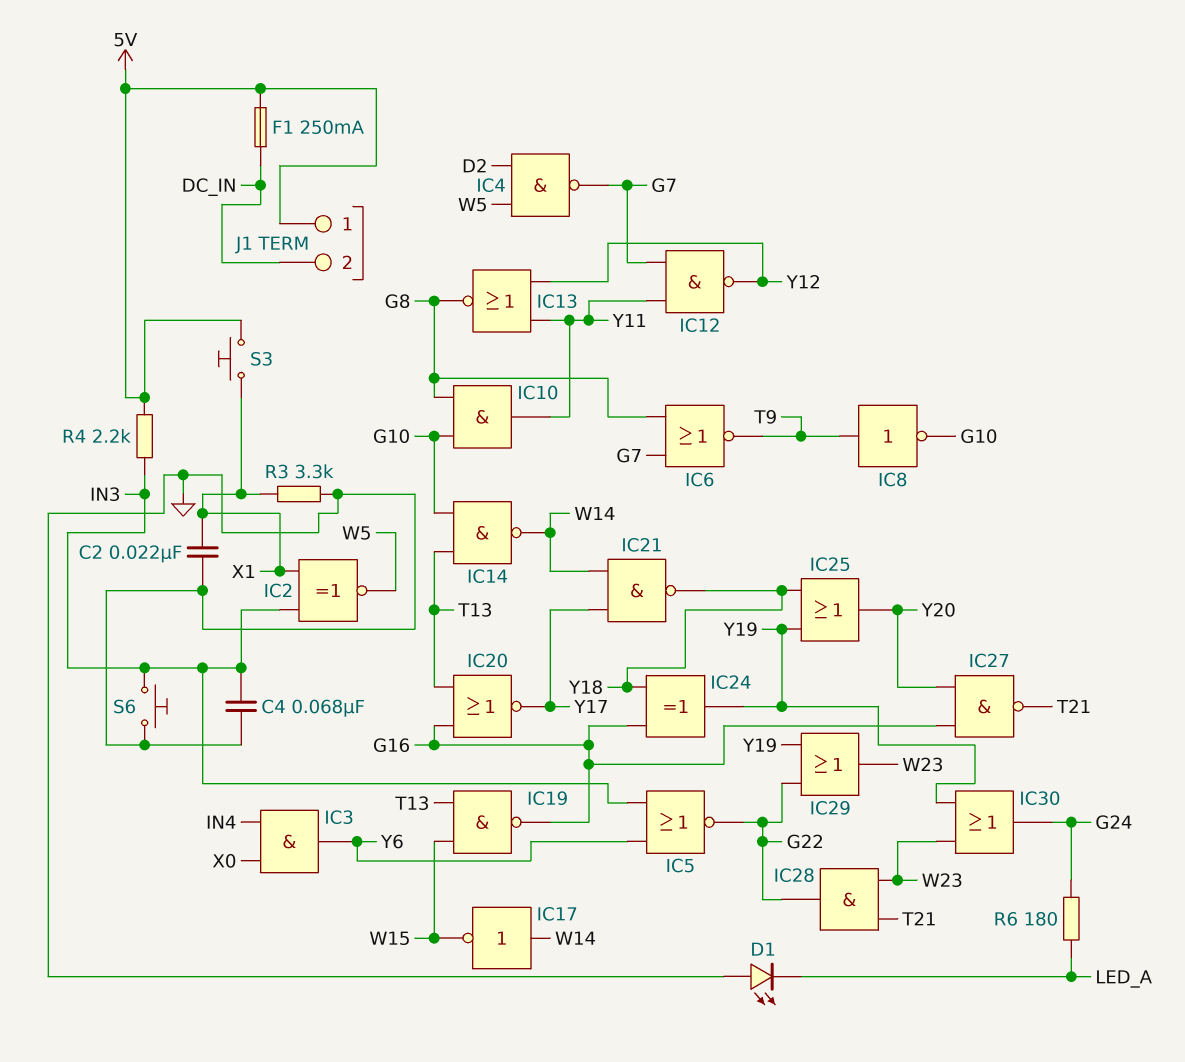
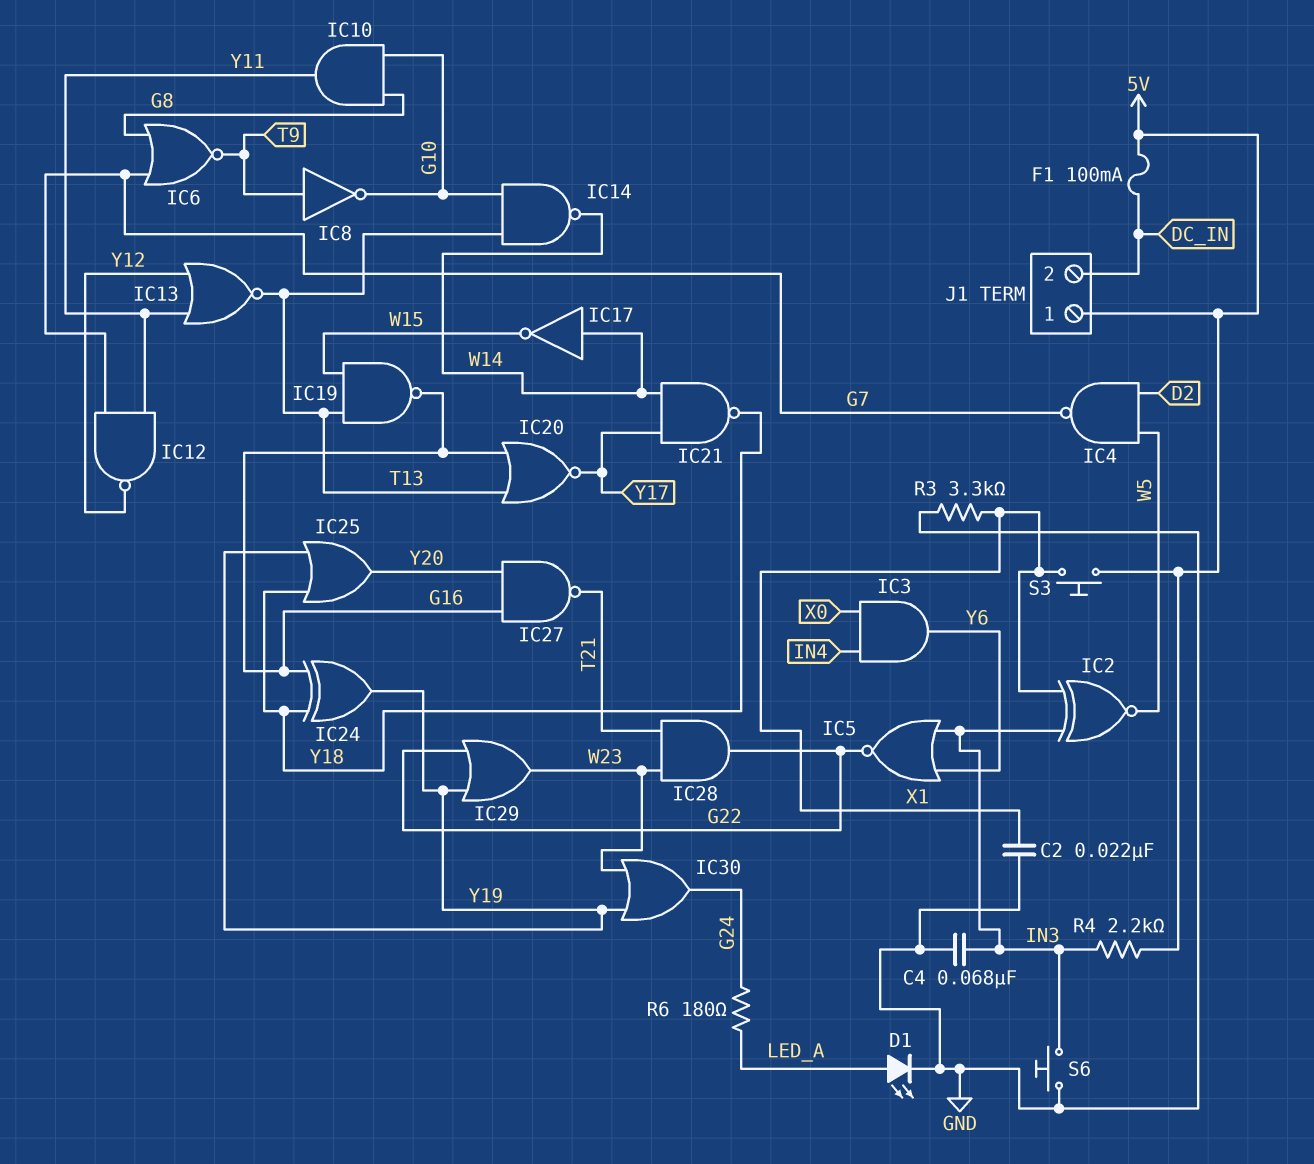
D1: LED (A GND, K LED_A) -> LED (A LED_A, K GND)
F1: 250mA (5V, DC_IN) -> 100mA (5V, DC_IN)
IC13: NOR (in Y11, in Y12, out G8) -> NOR (in Y11, in Y12, out T13)

